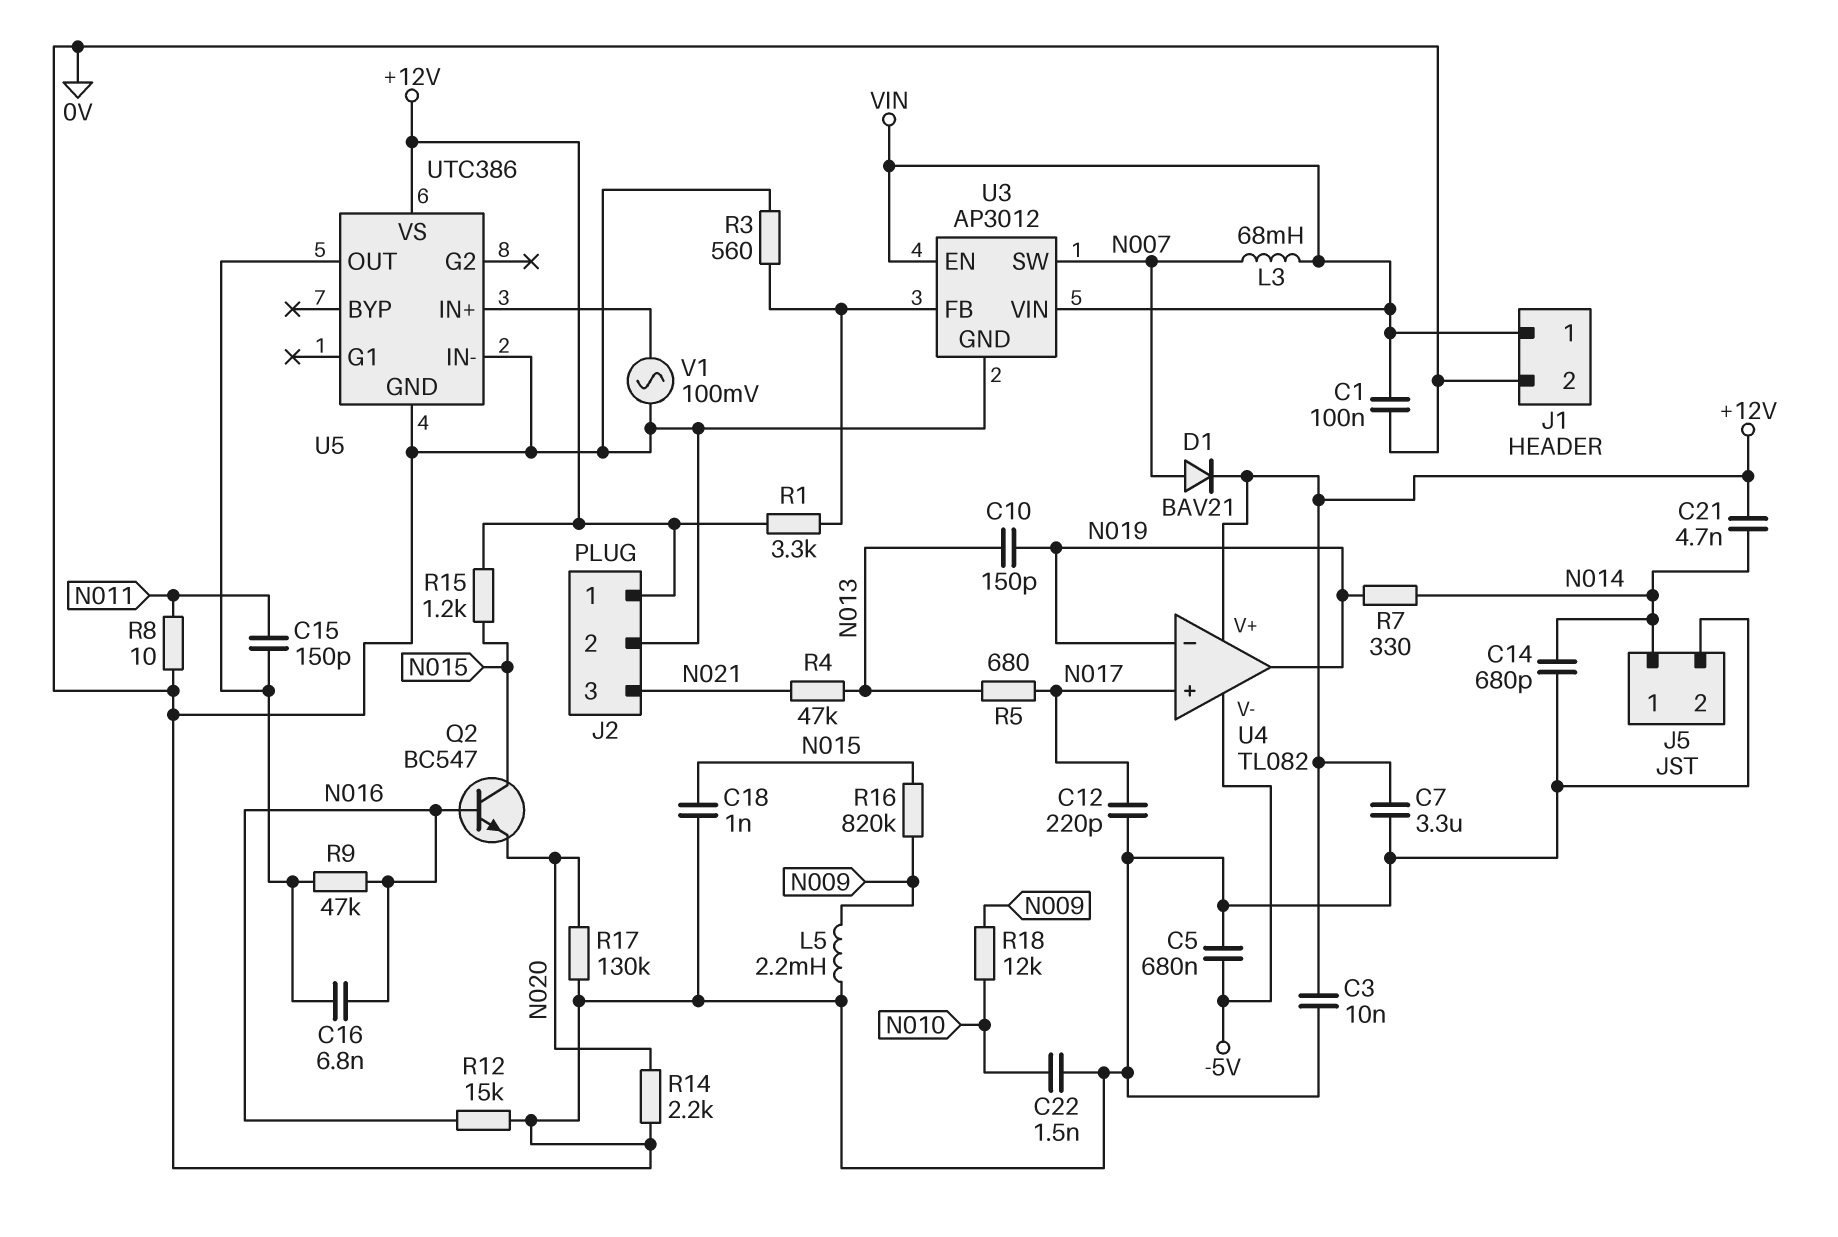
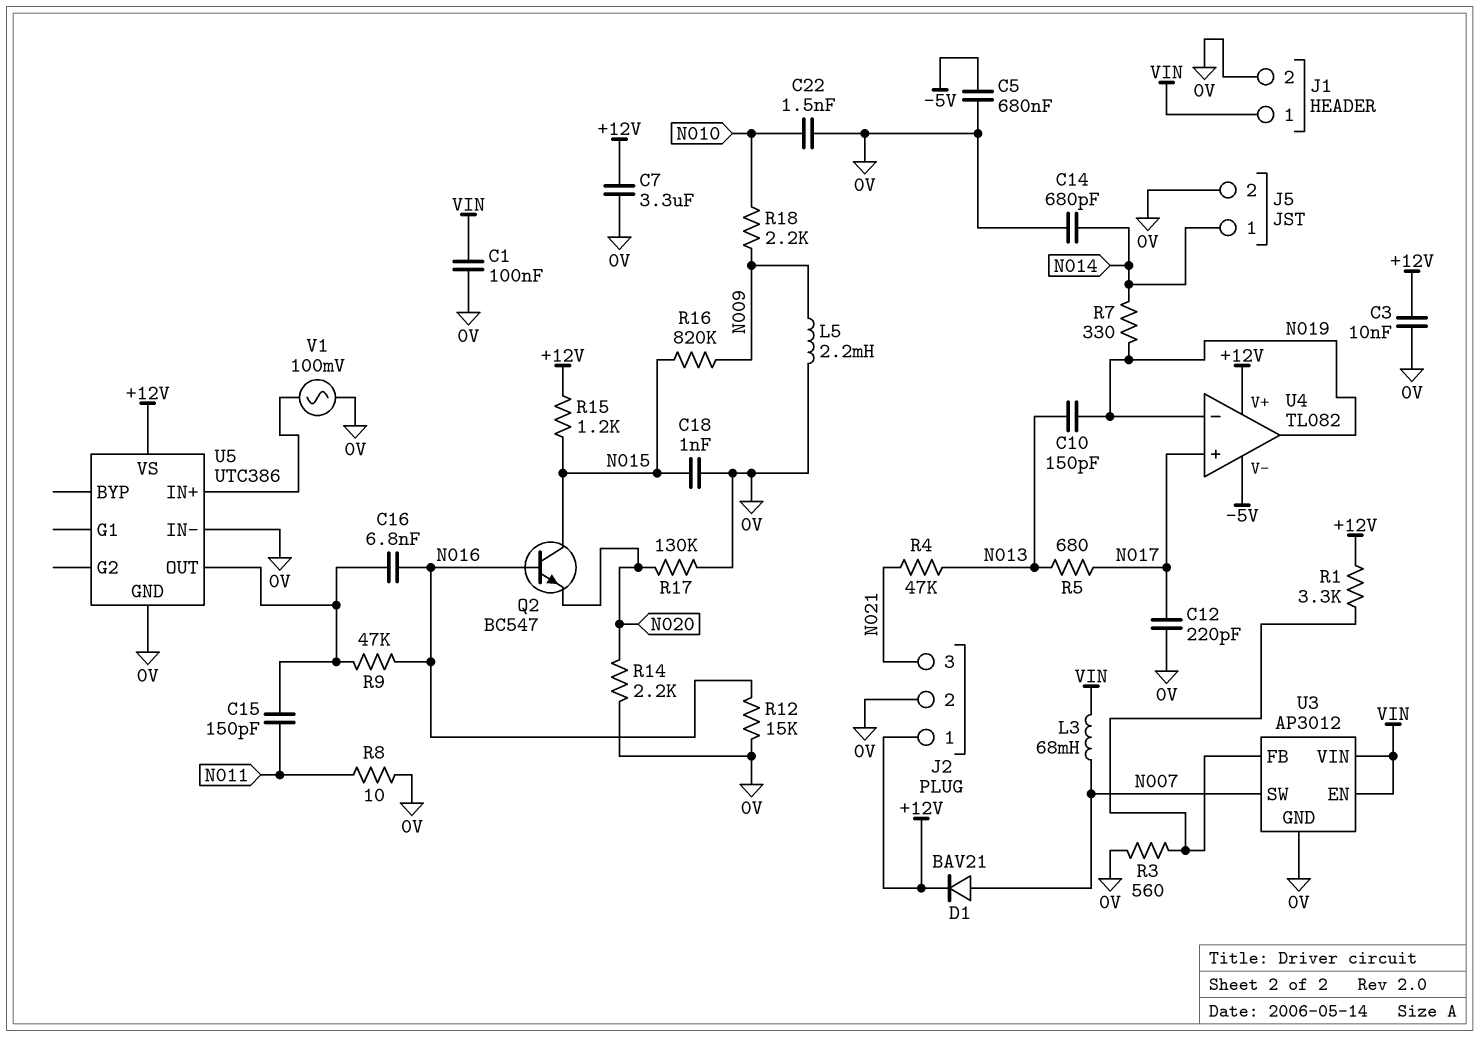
C21: 4.7nF (+12V, N014) -> none
R18: 12k (N009, N010) -> 2.2k (N009, N010)

